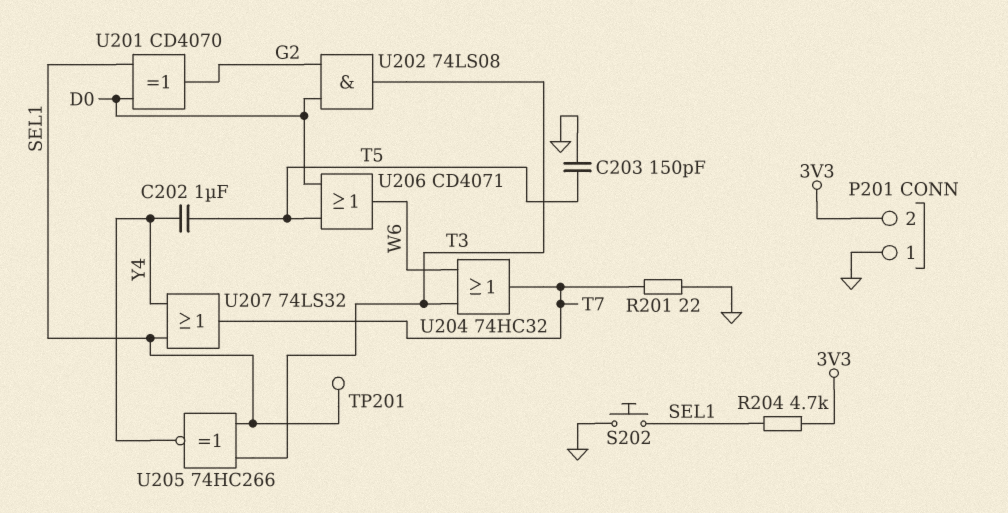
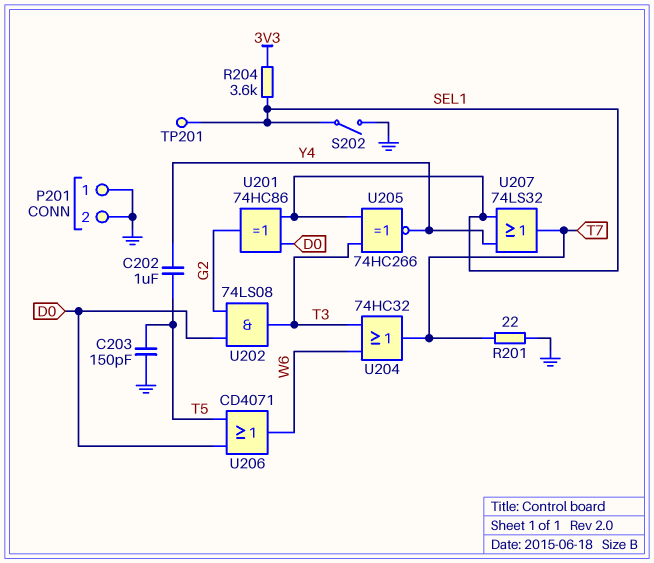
P201 pin 2: 3V3 -> GND
R204: 4.7k (3V3, SEL1) -> 3.6k (3V3, SEL1)
S202: button (GND, SEL1) -> switch (GND, SEL1)
U201: XOR CD4070 (in D0, in SEL1, out G2) -> XOR 74HC86 (in D0, in SEL1, out G2)

